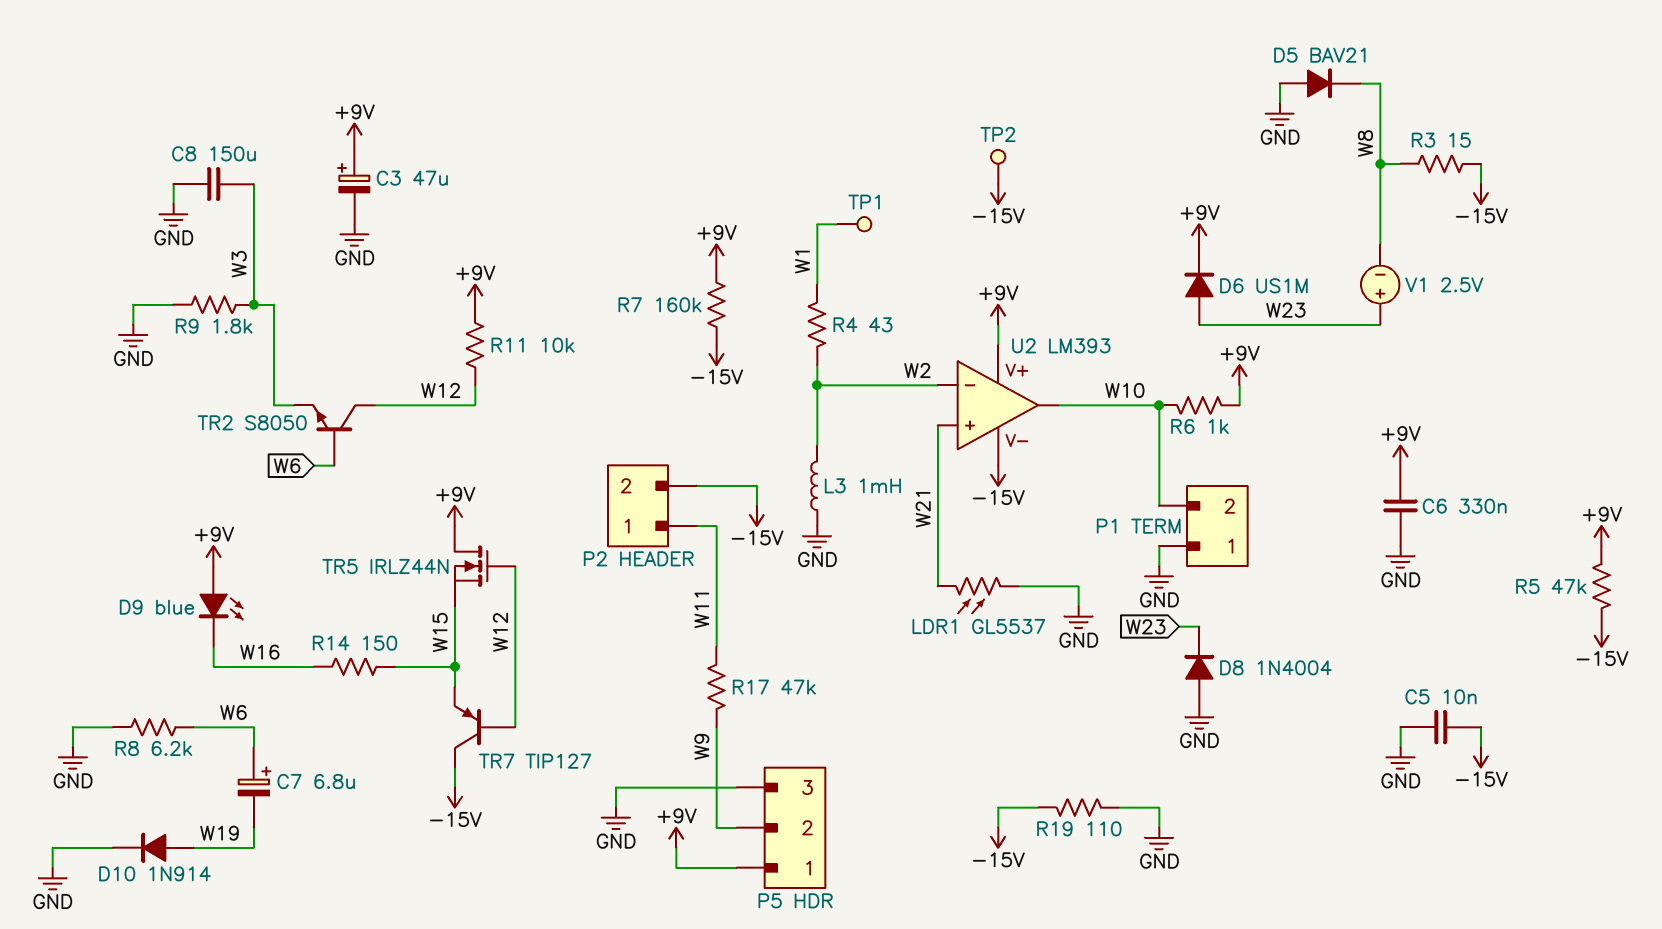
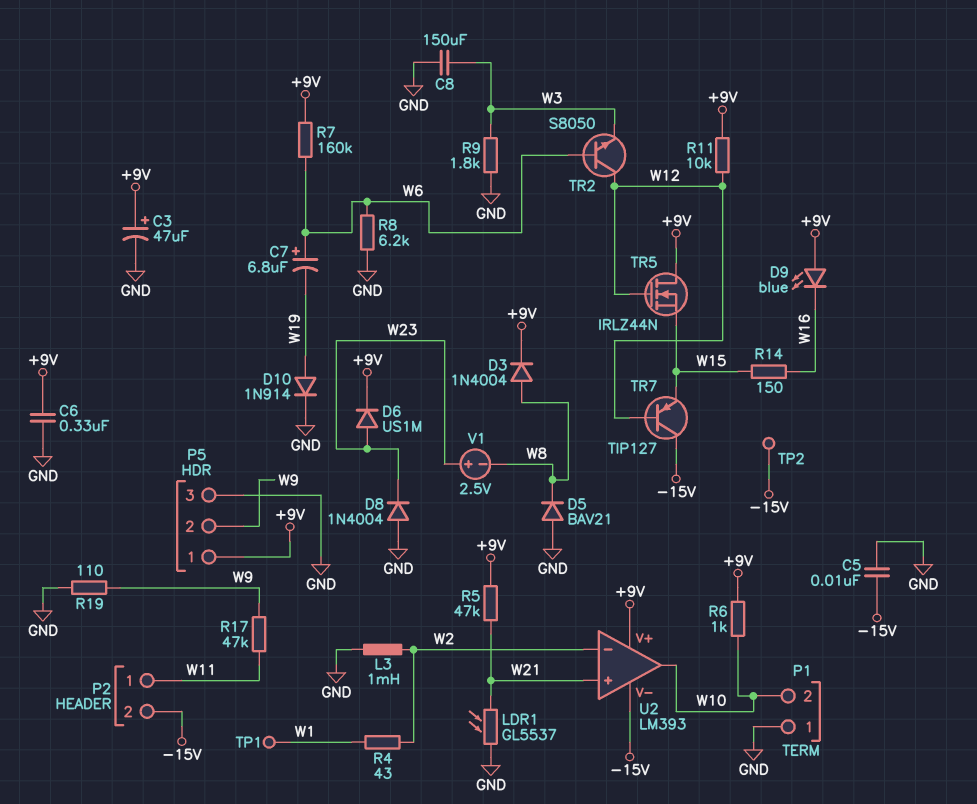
D3: none -> diode 1N4004 (A W8, K +9V)
R3: 15 (-15V, W8) -> none
R5: 47k (+9V, -15V) -> 47k (+9V, W21)
R7: 160k (+9V, -15V) -> 160k (+9V, W6)
R19: 110 (-15V, GND) -> 110 (GND, W9)

